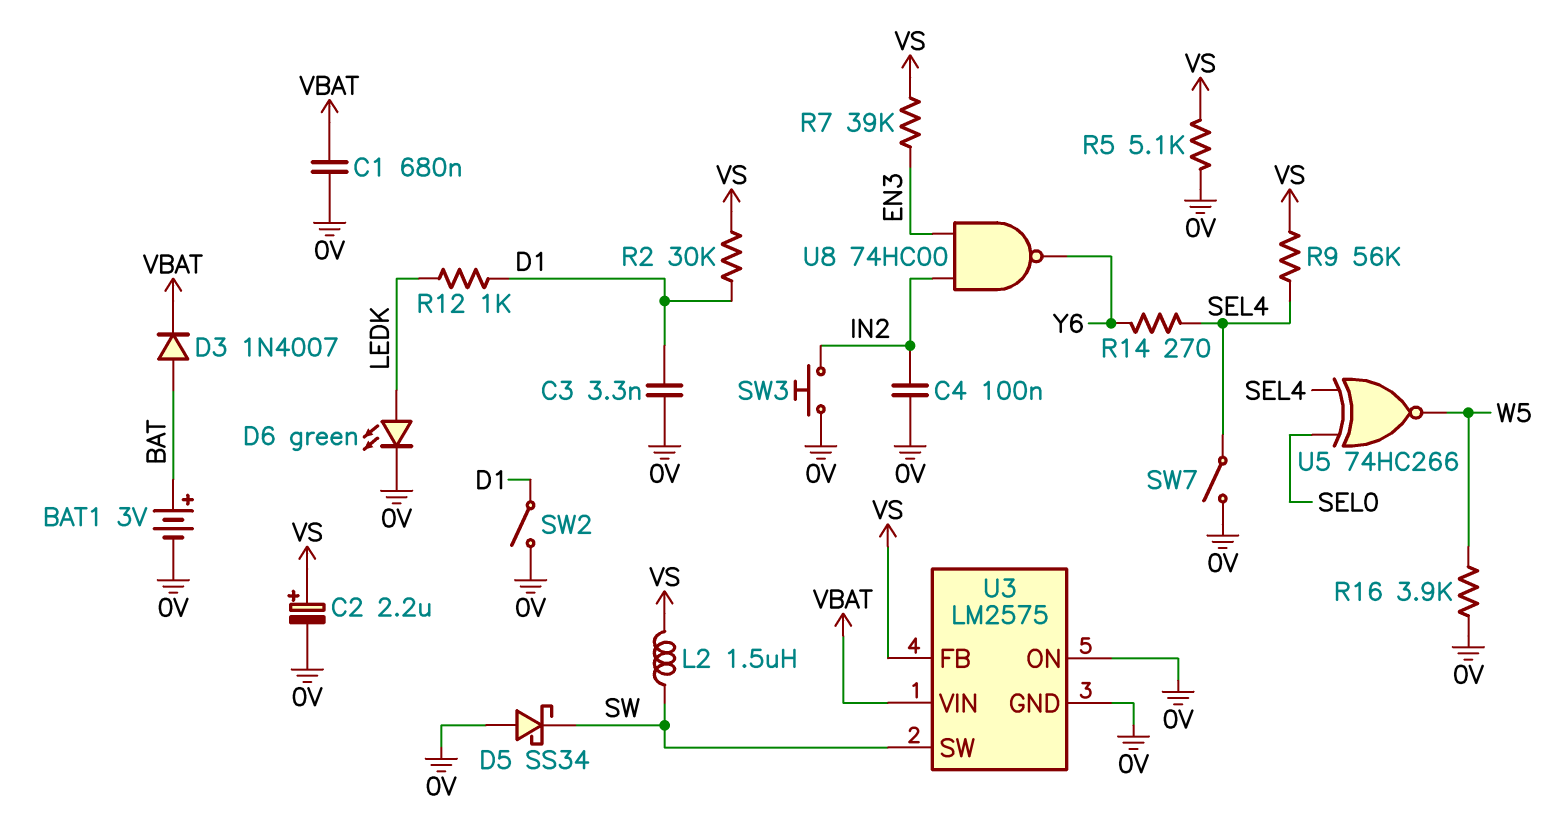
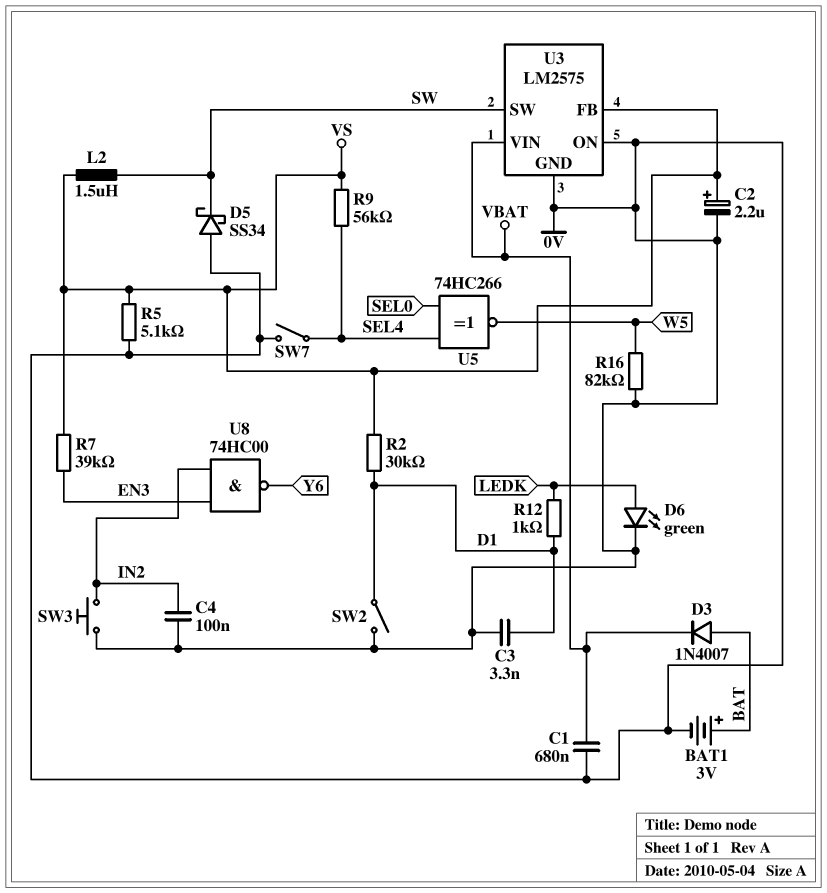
R14: 270 (SEL4, Y6) -> none
R16: 3.9k (0V, W5) -> 82k (0V, W5)

